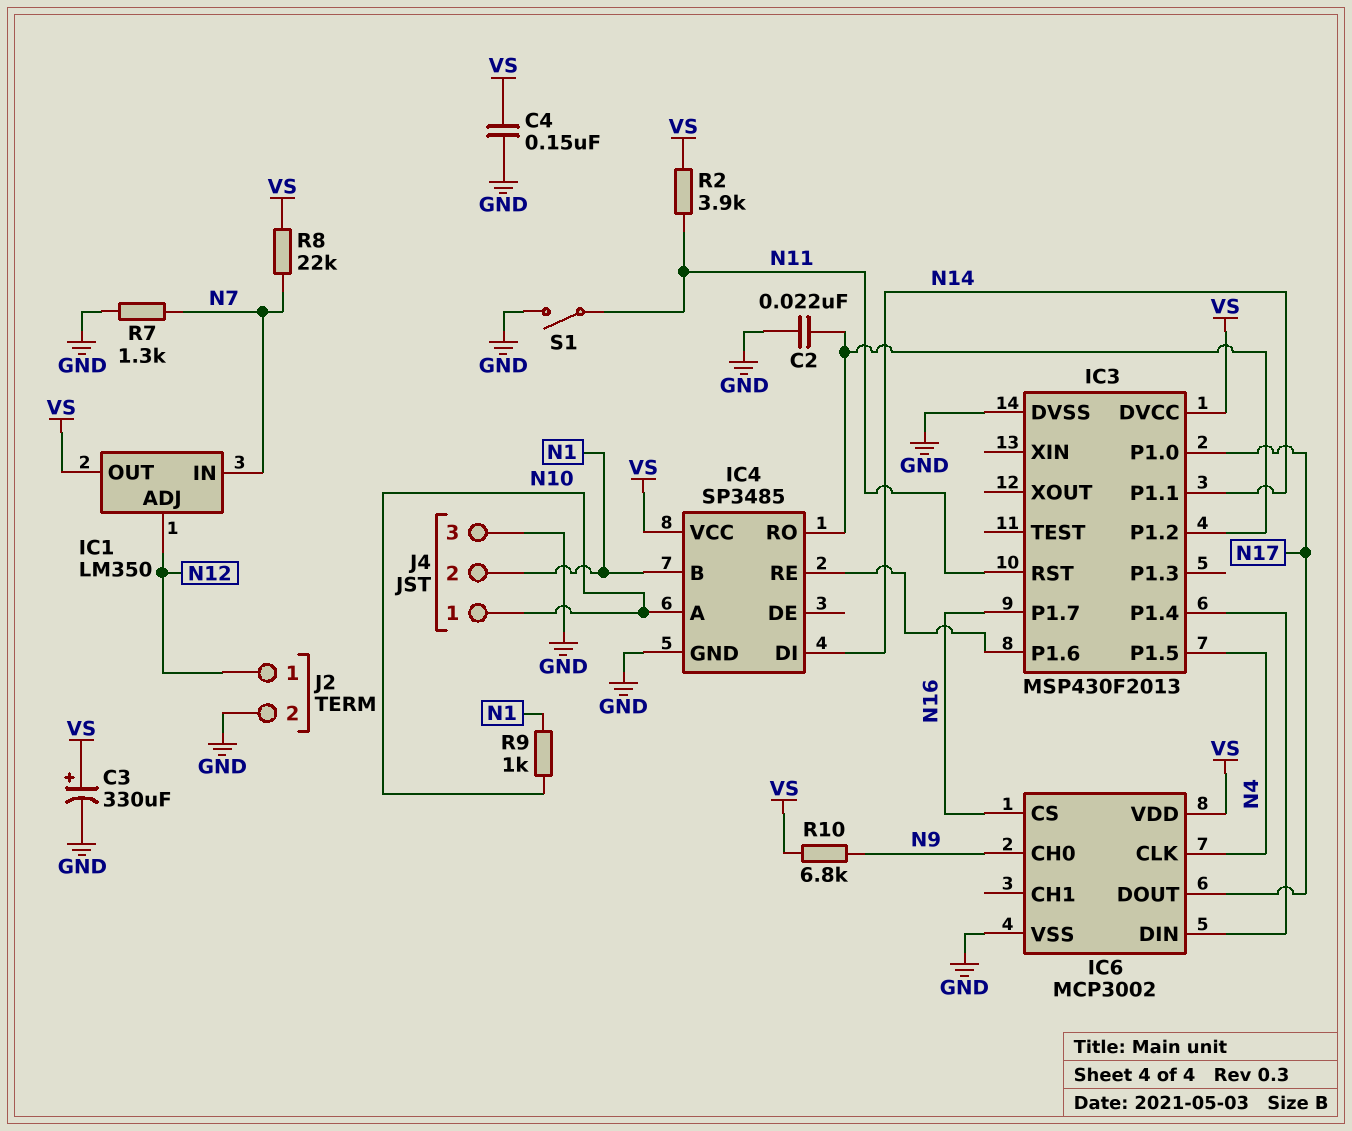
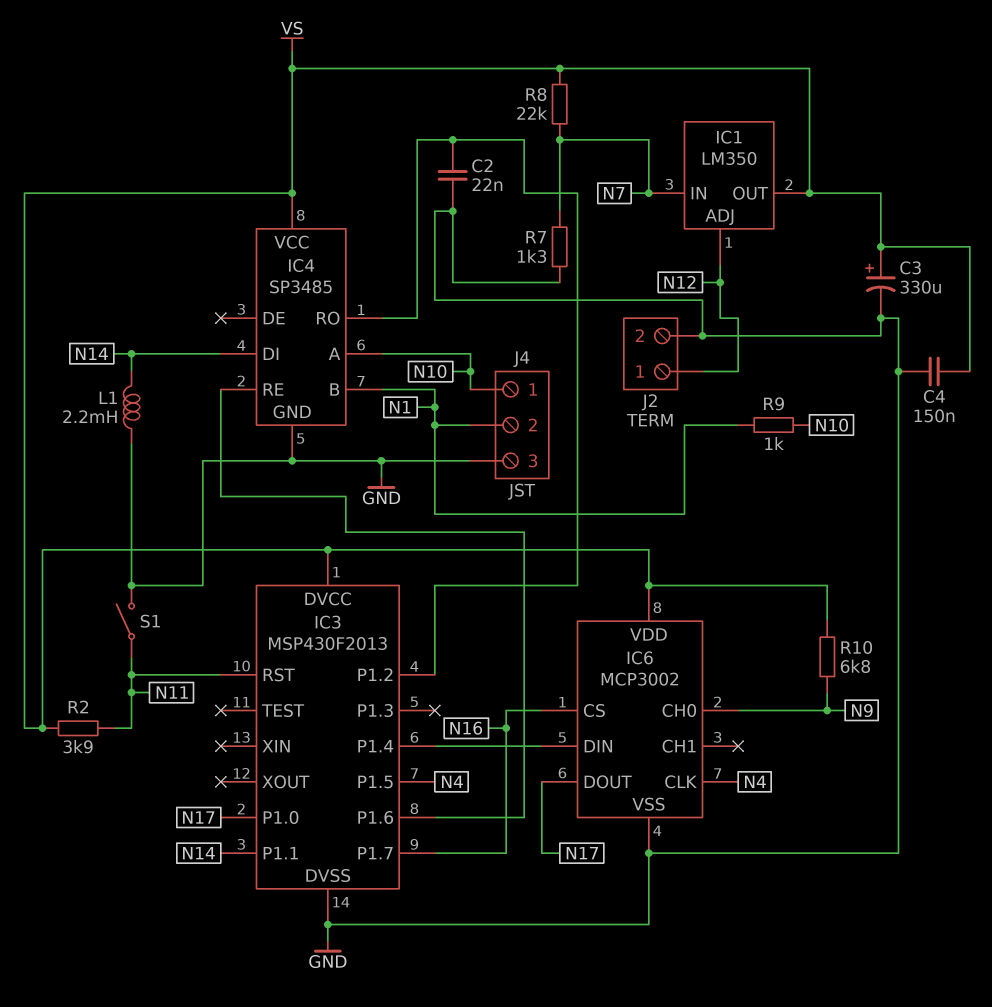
L1: none -> 2.2mH (GND, N14)

